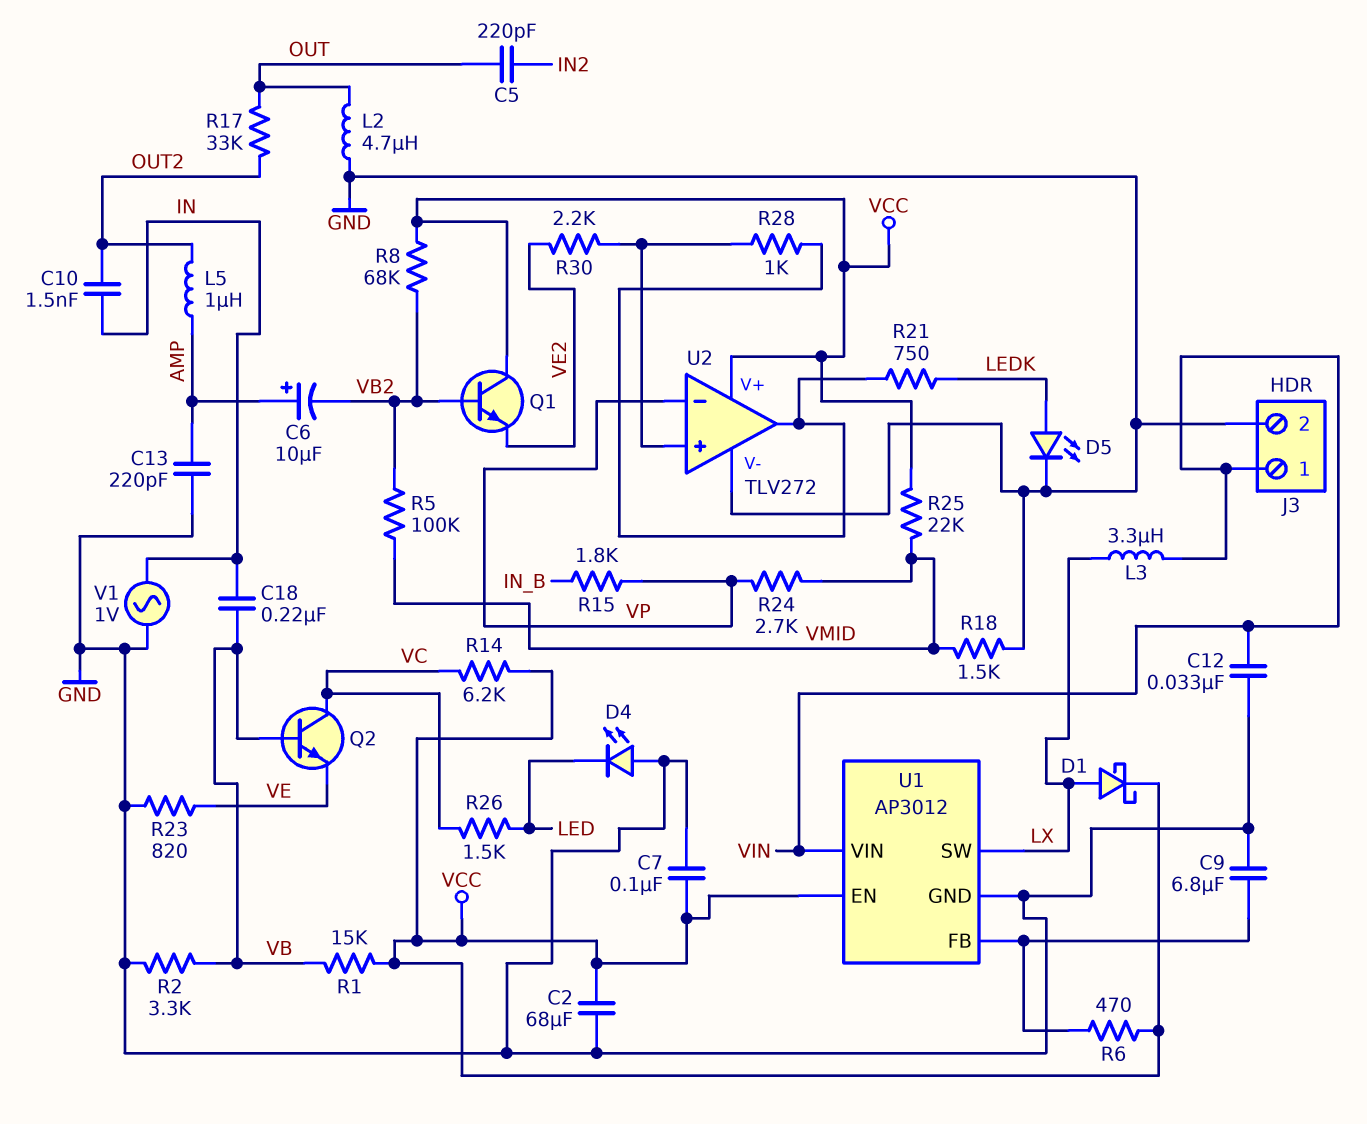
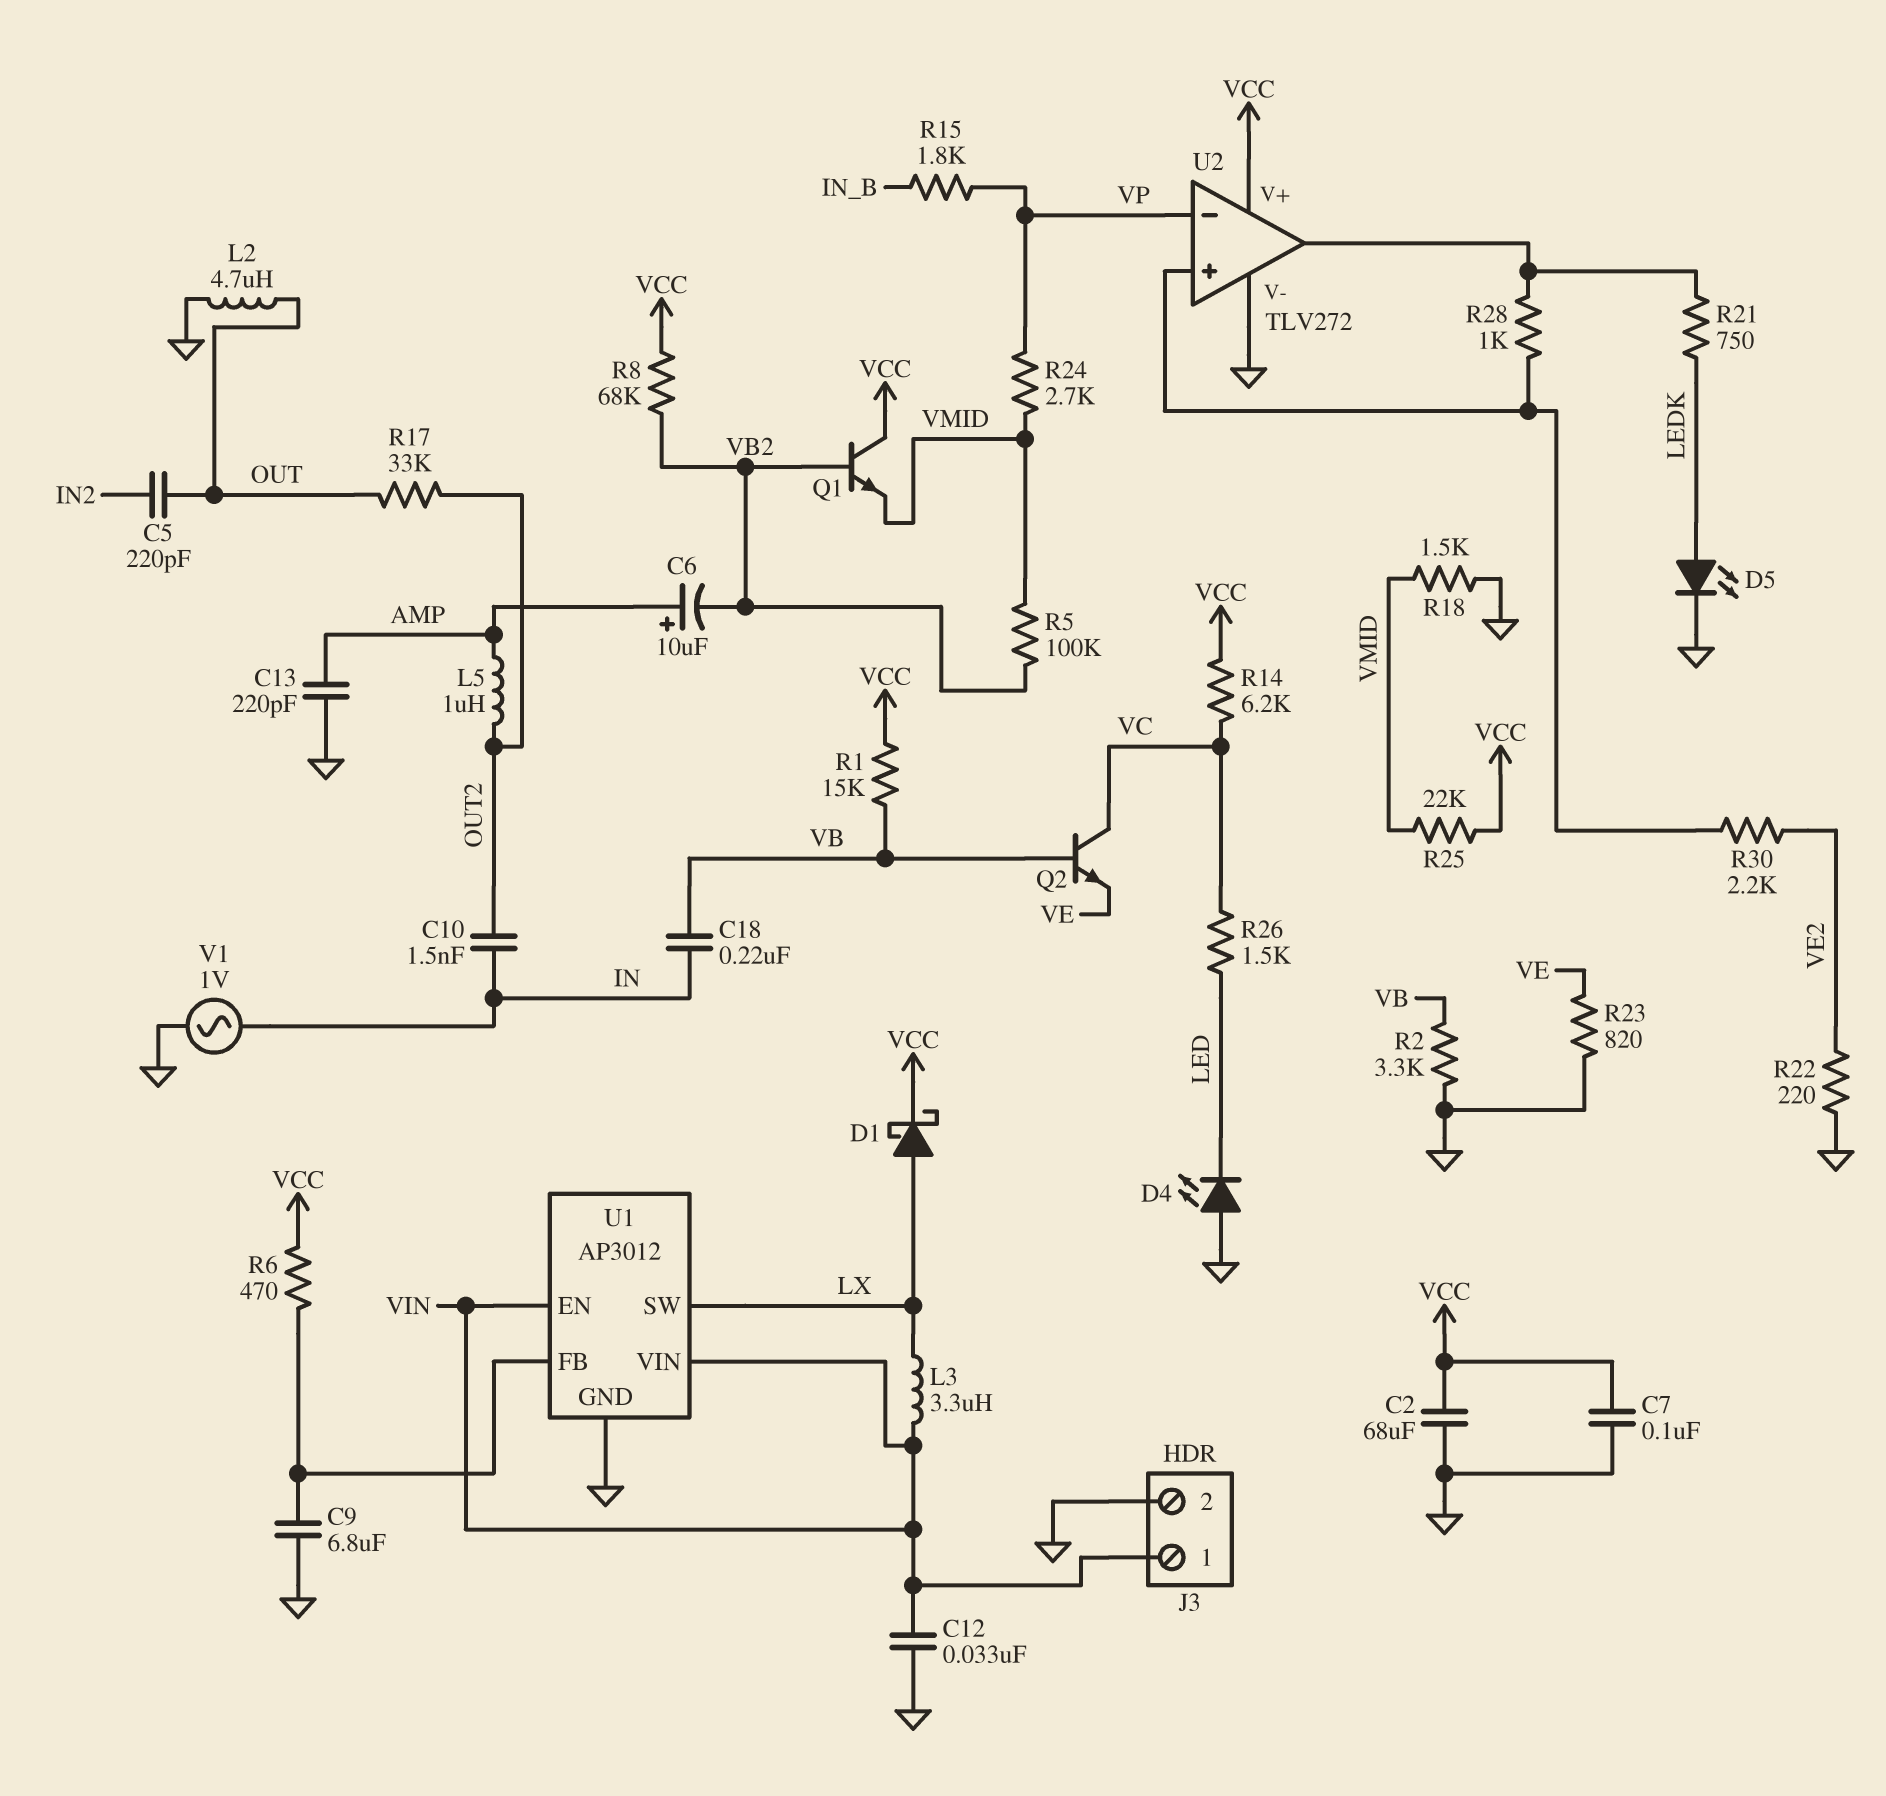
Q1: NPN (B VB2, C VCC, E VE2) -> NPN (B VB2, C VCC, E VMID)
R22: none -> 220 (GND, VE2)
U1 pin EN: VCC -> VIN

